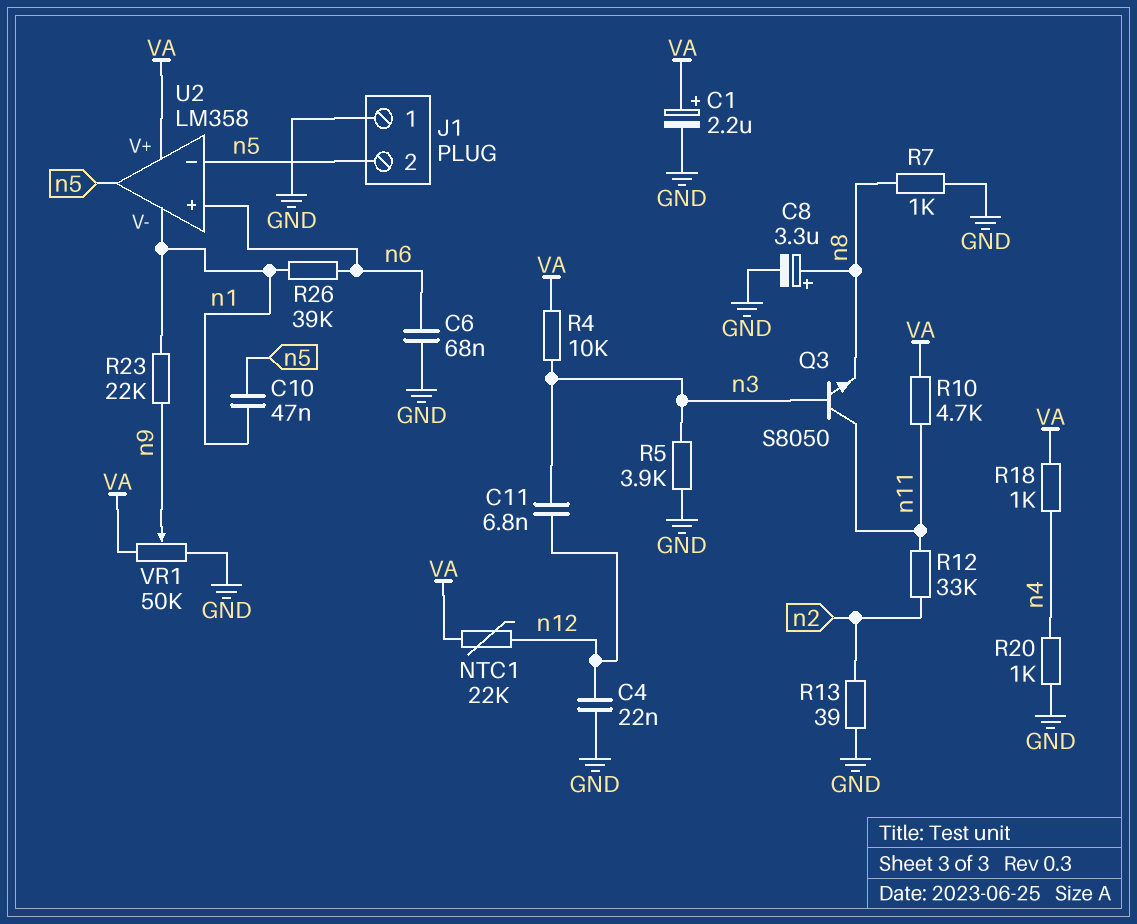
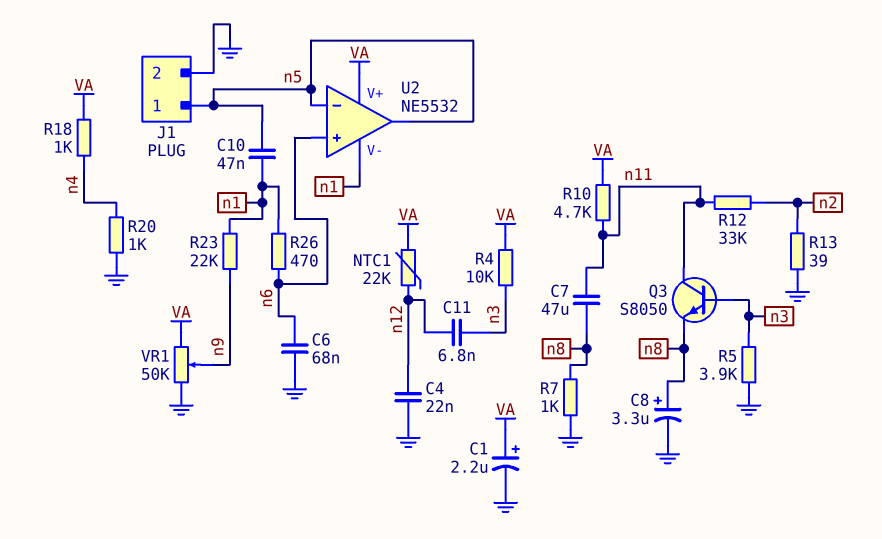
C7: none -> 47uF (n8, n11)
J1 pin 1: GND -> n5
J1 pin 2: n5 -> GND
R26: 39k (n1, n6) -> 470 (n1, n6)
U2: LM358 -> NE5532

